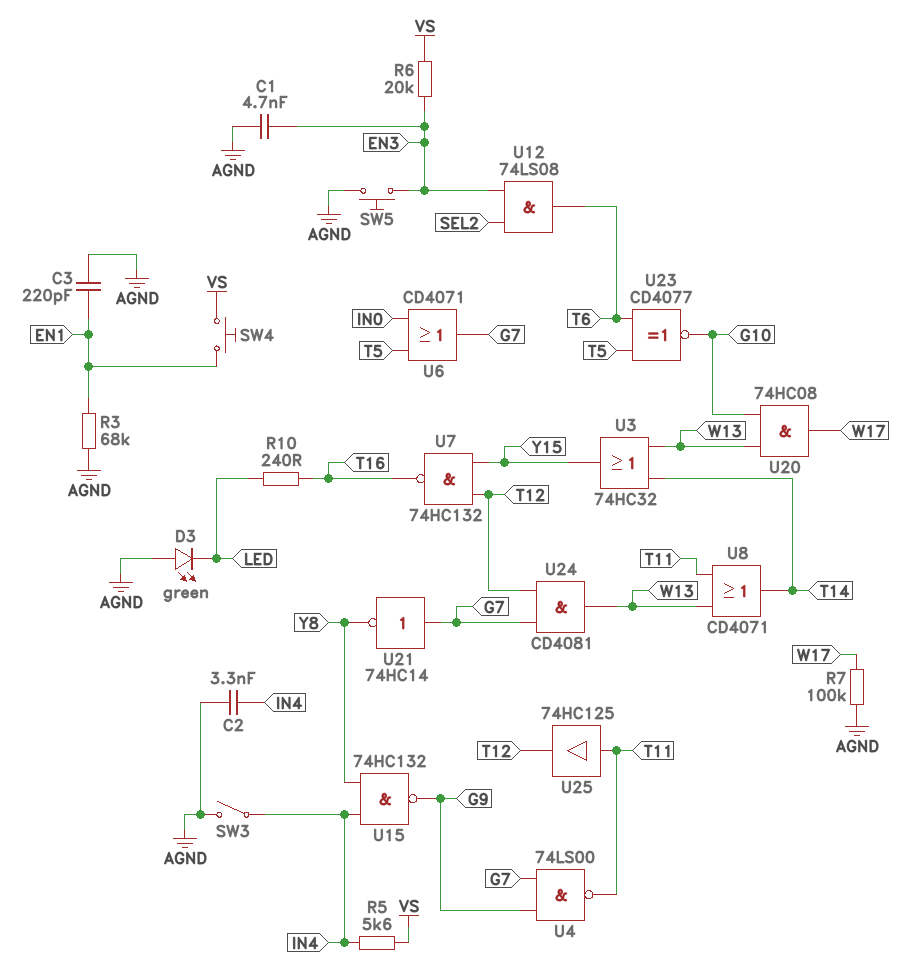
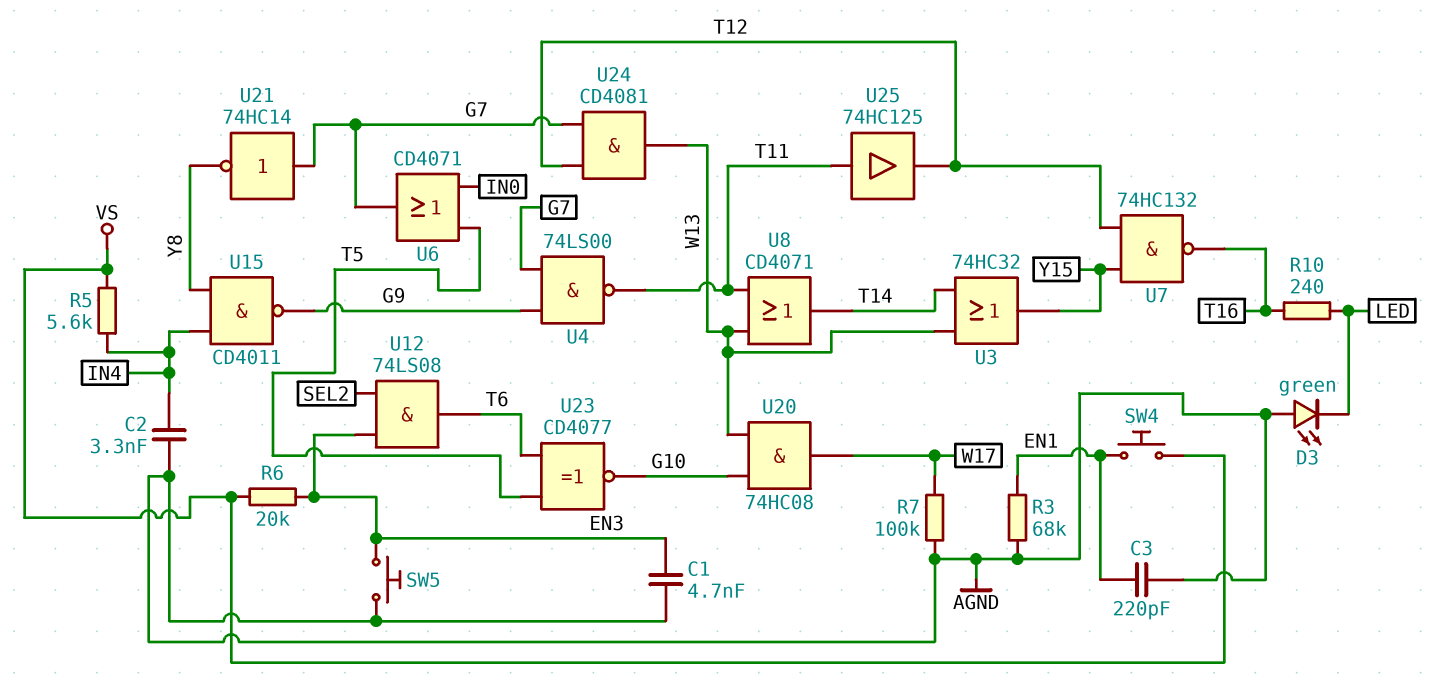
SW3: switch (AGND, IN4) -> none
U15: NAND 74HC132 (in IN4, in Y8, out G9) -> NAND CD4011 (in IN4, in Y8, out G9)

